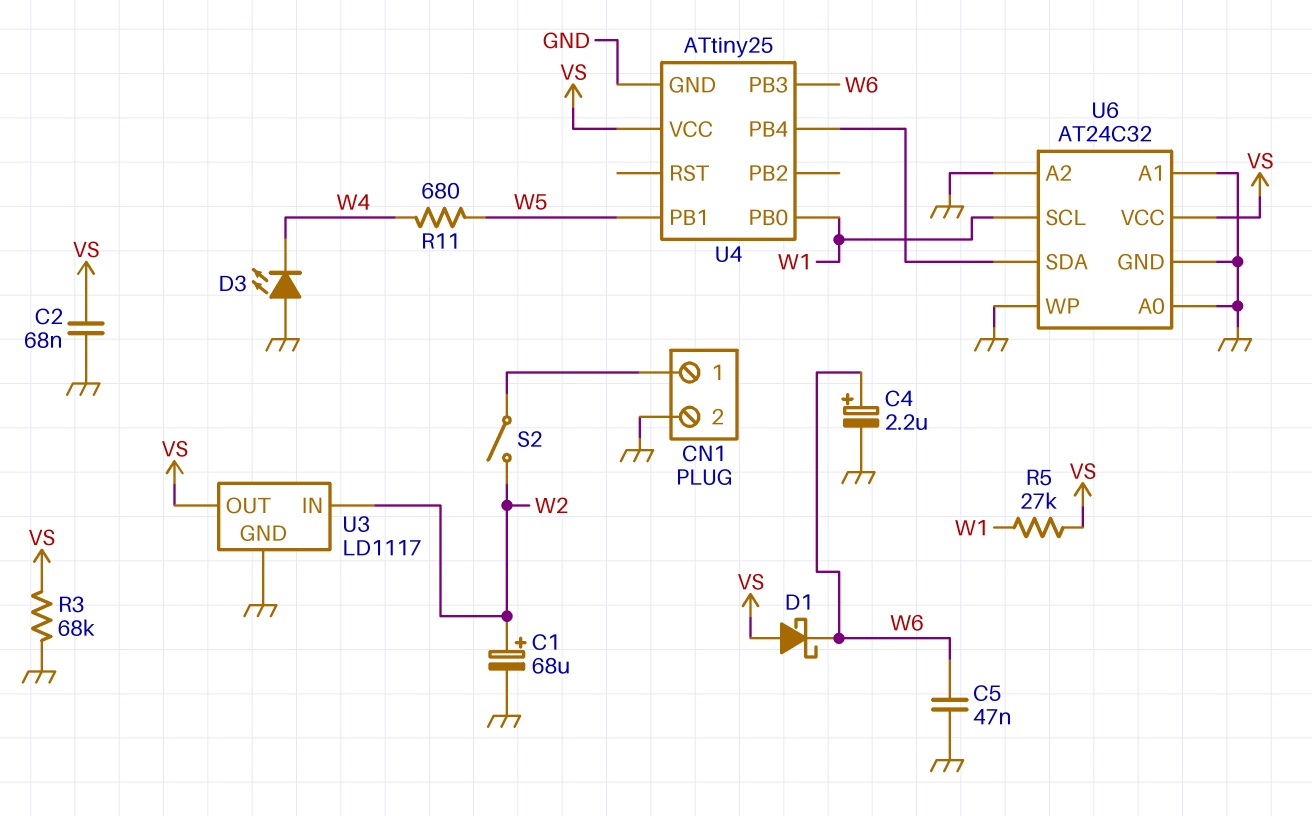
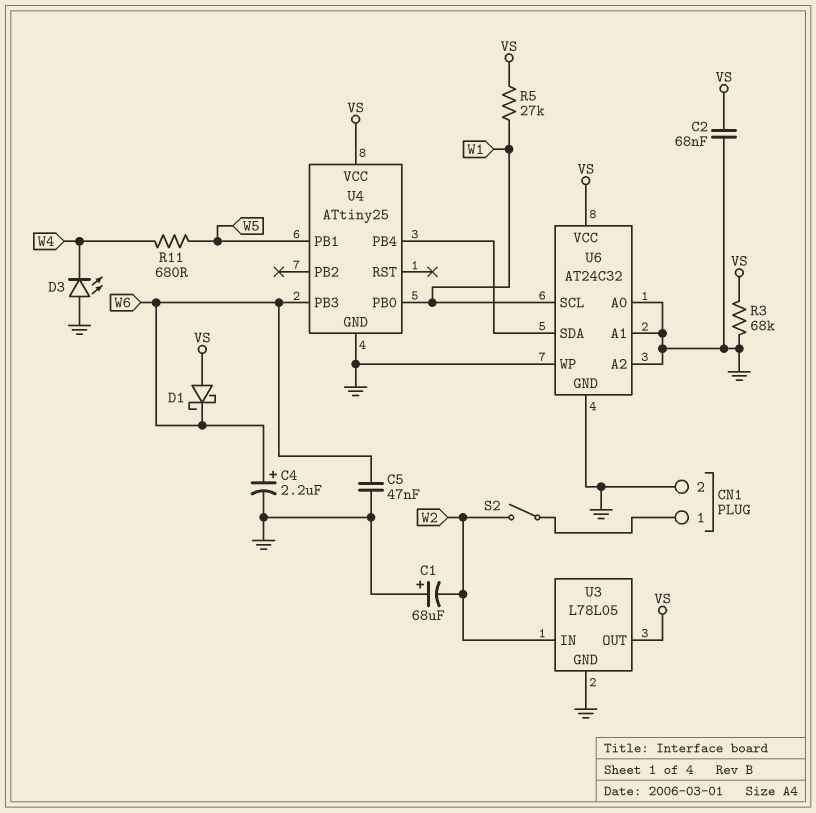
C1: 68uF (plus W2, minus GND) -> 68uF (plus GND, minus W2)
U3: LD1117 -> L78L05

